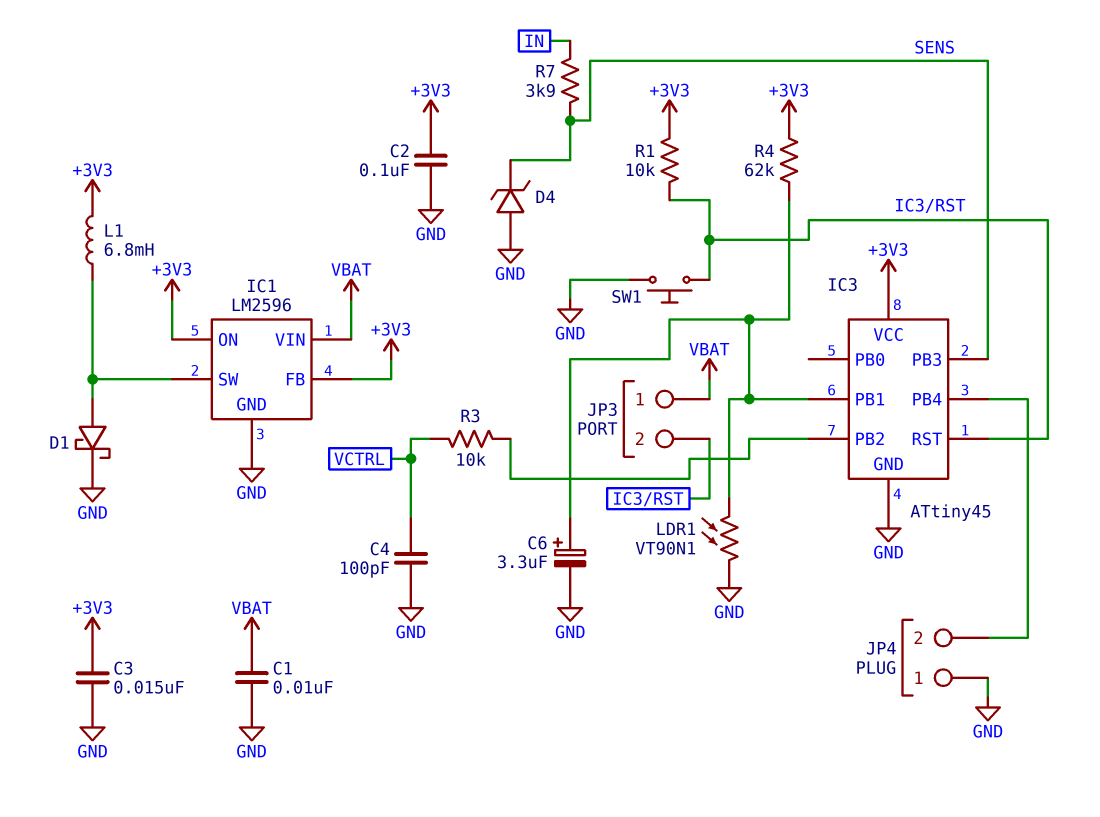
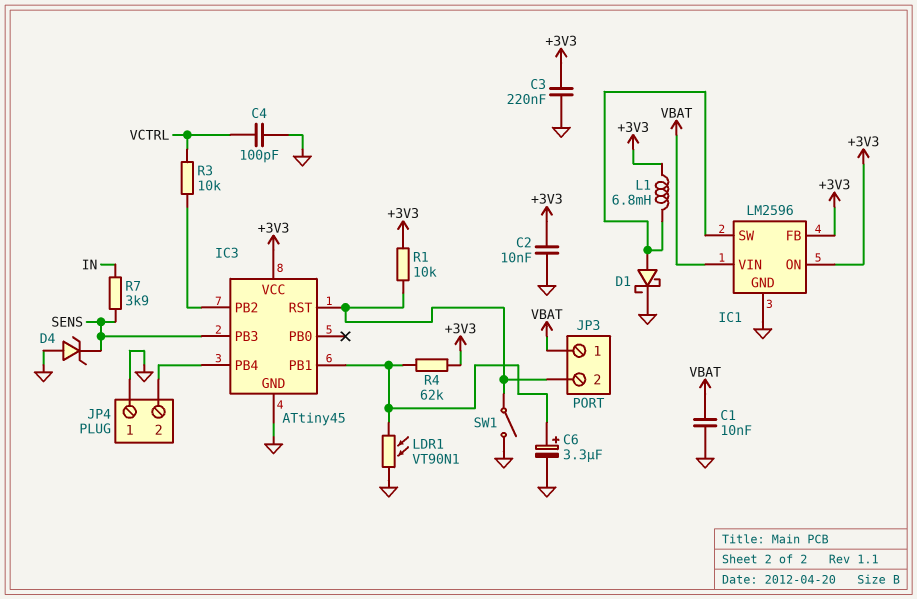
C2: 100nF (+3V3, GND) -> 10nF (+3V3, GND)
C3: 15nF (+3V3, GND) -> 220nF (+3V3, GND)
SW1: button (GND, IC3/RST) -> switch (GND, IC3/RST)

